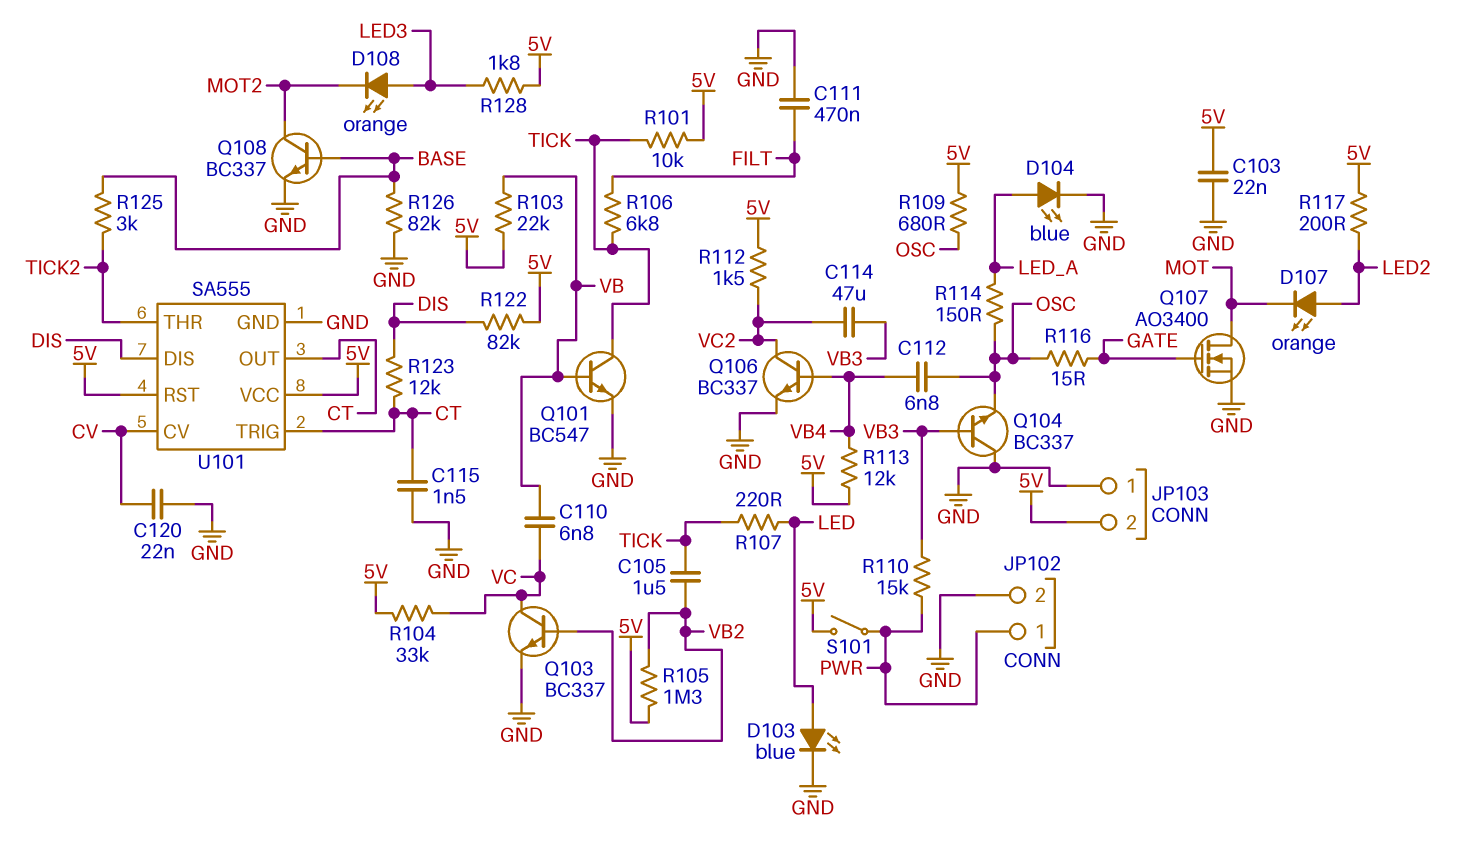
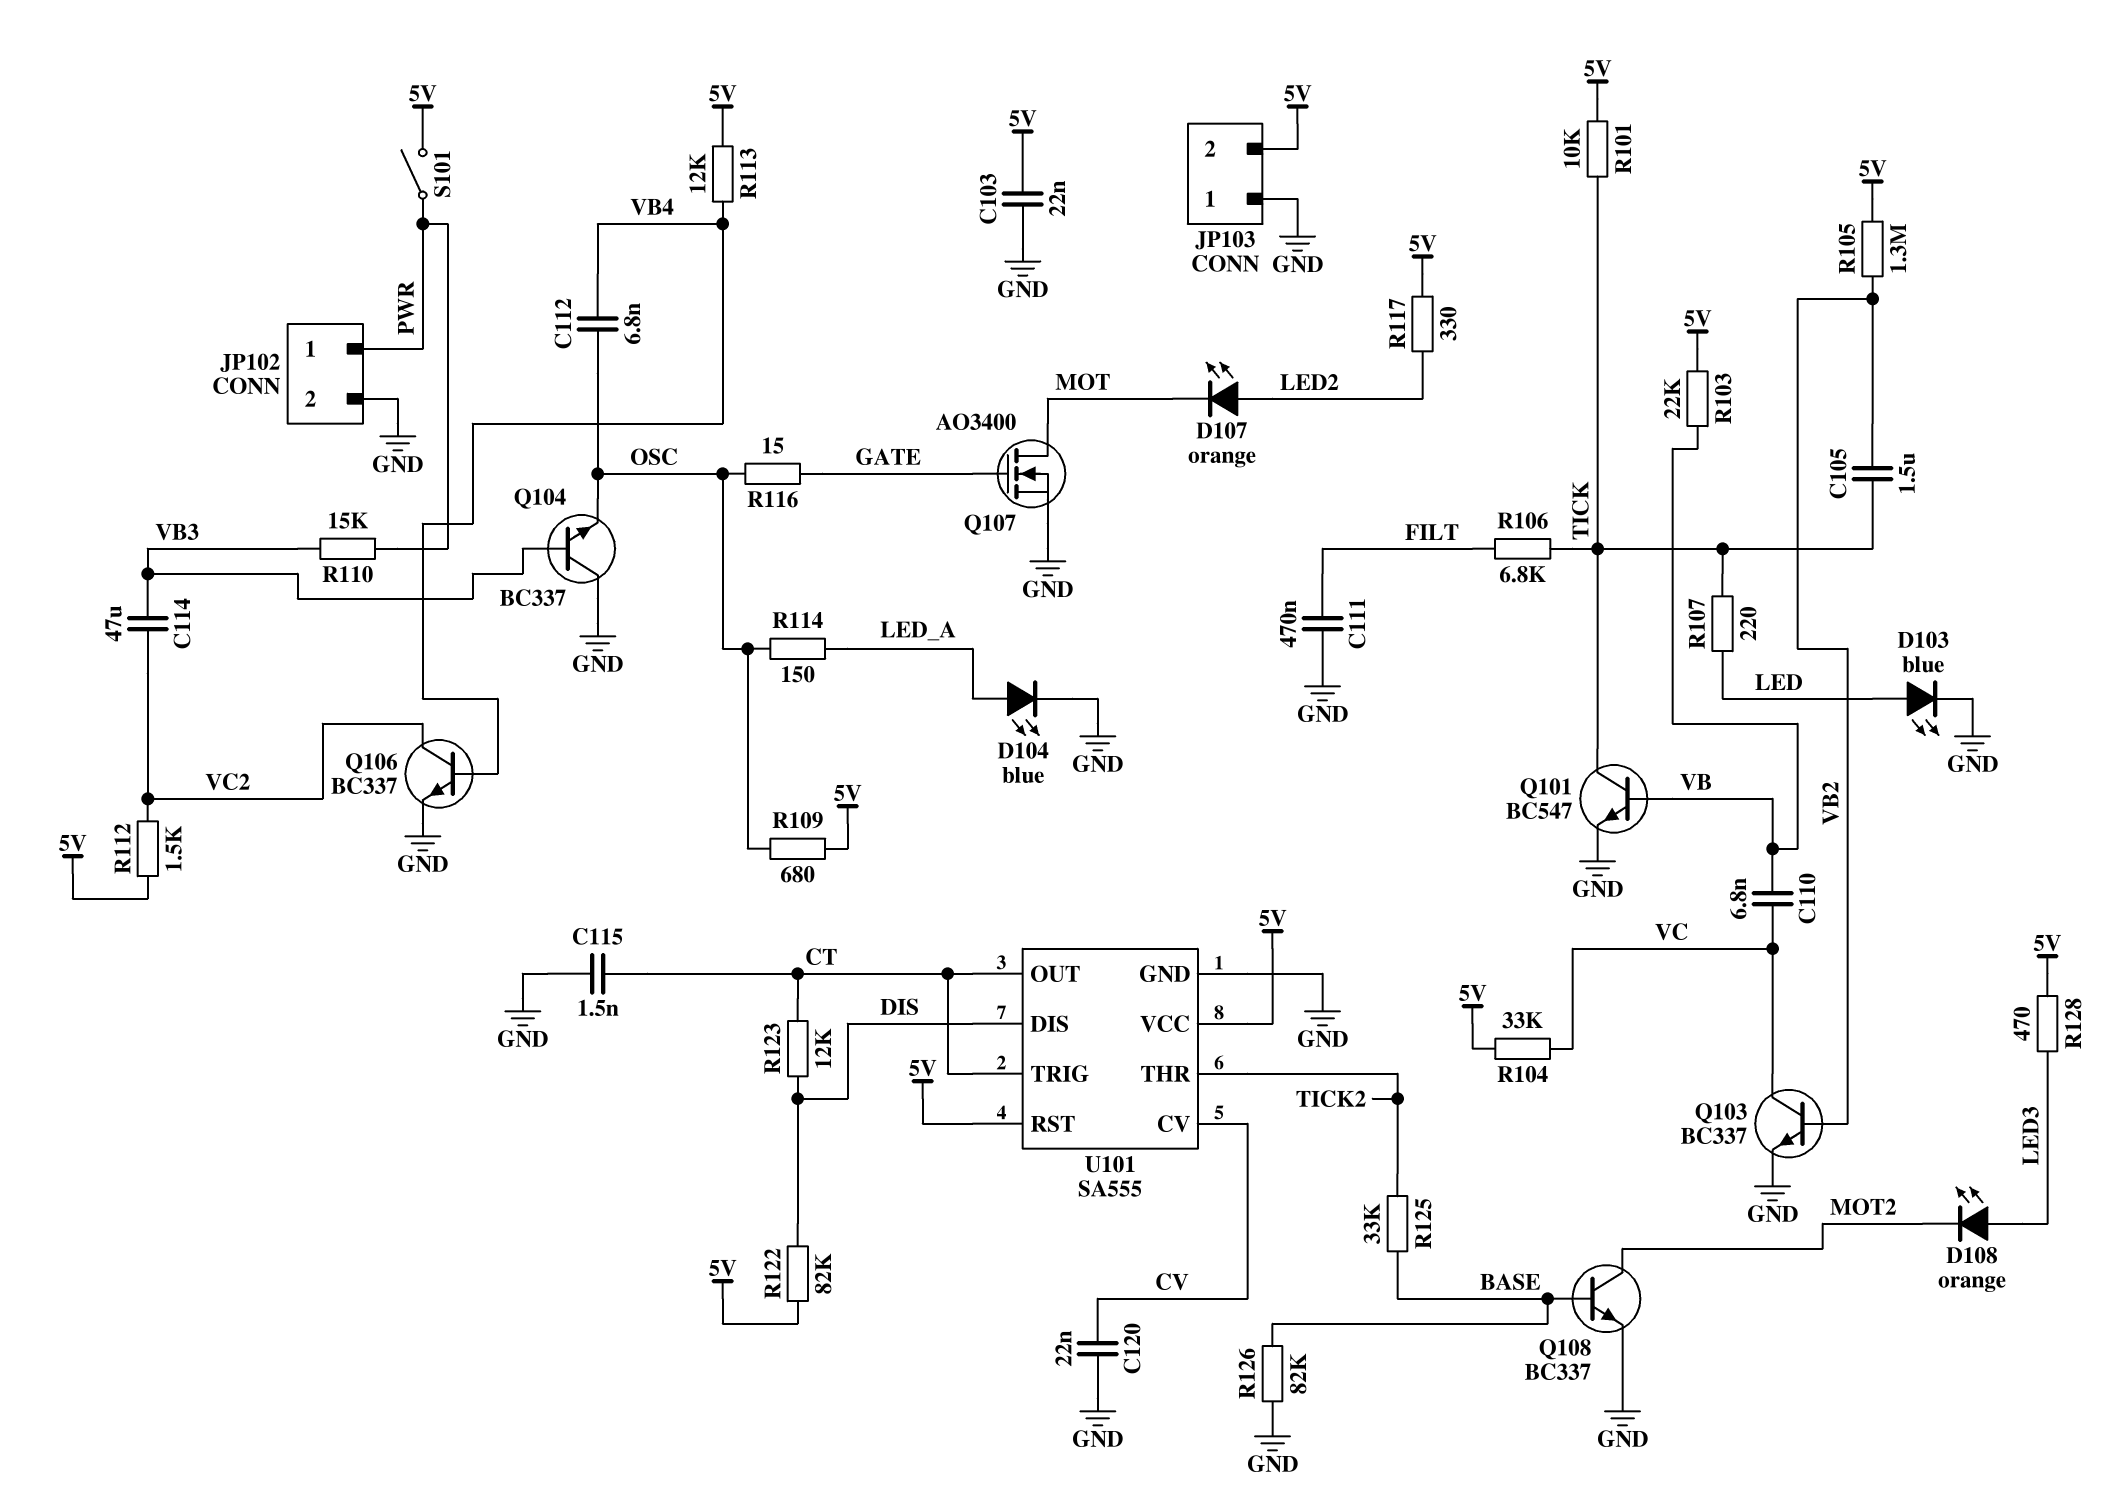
R117: 200 (5V, LED2) -> 330 (5V, LED2)
R125: 3k (BASE, TICK2) -> 33k (BASE, TICK2)
R128: 1.8k (5V, LED3) -> 470 (5V, LED3)

